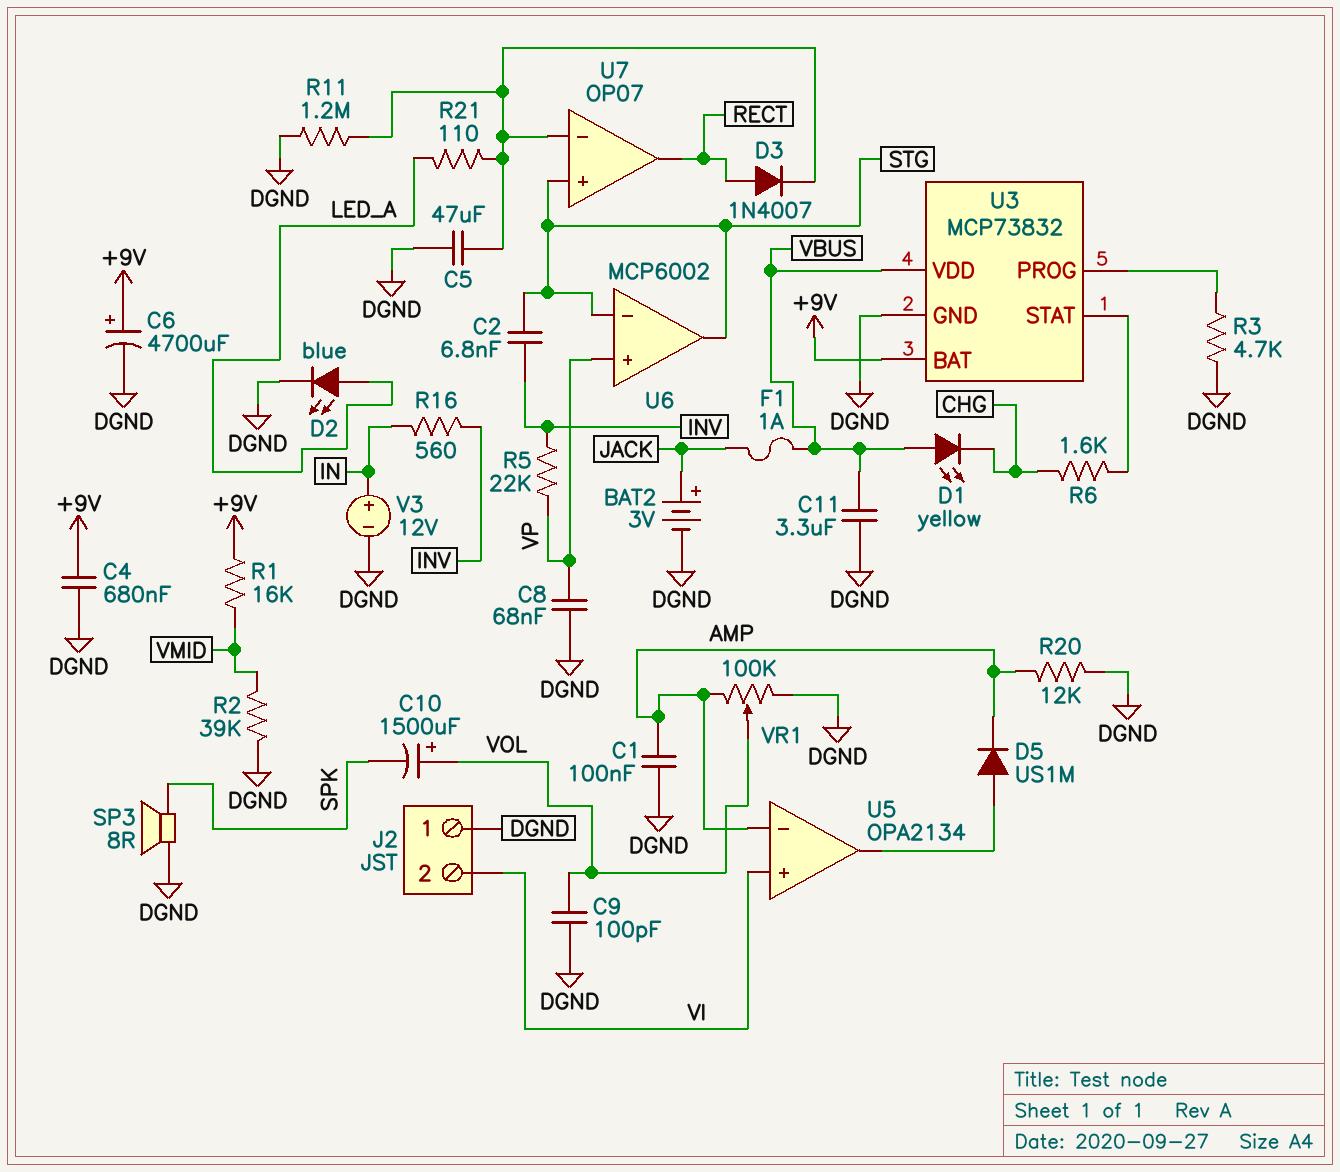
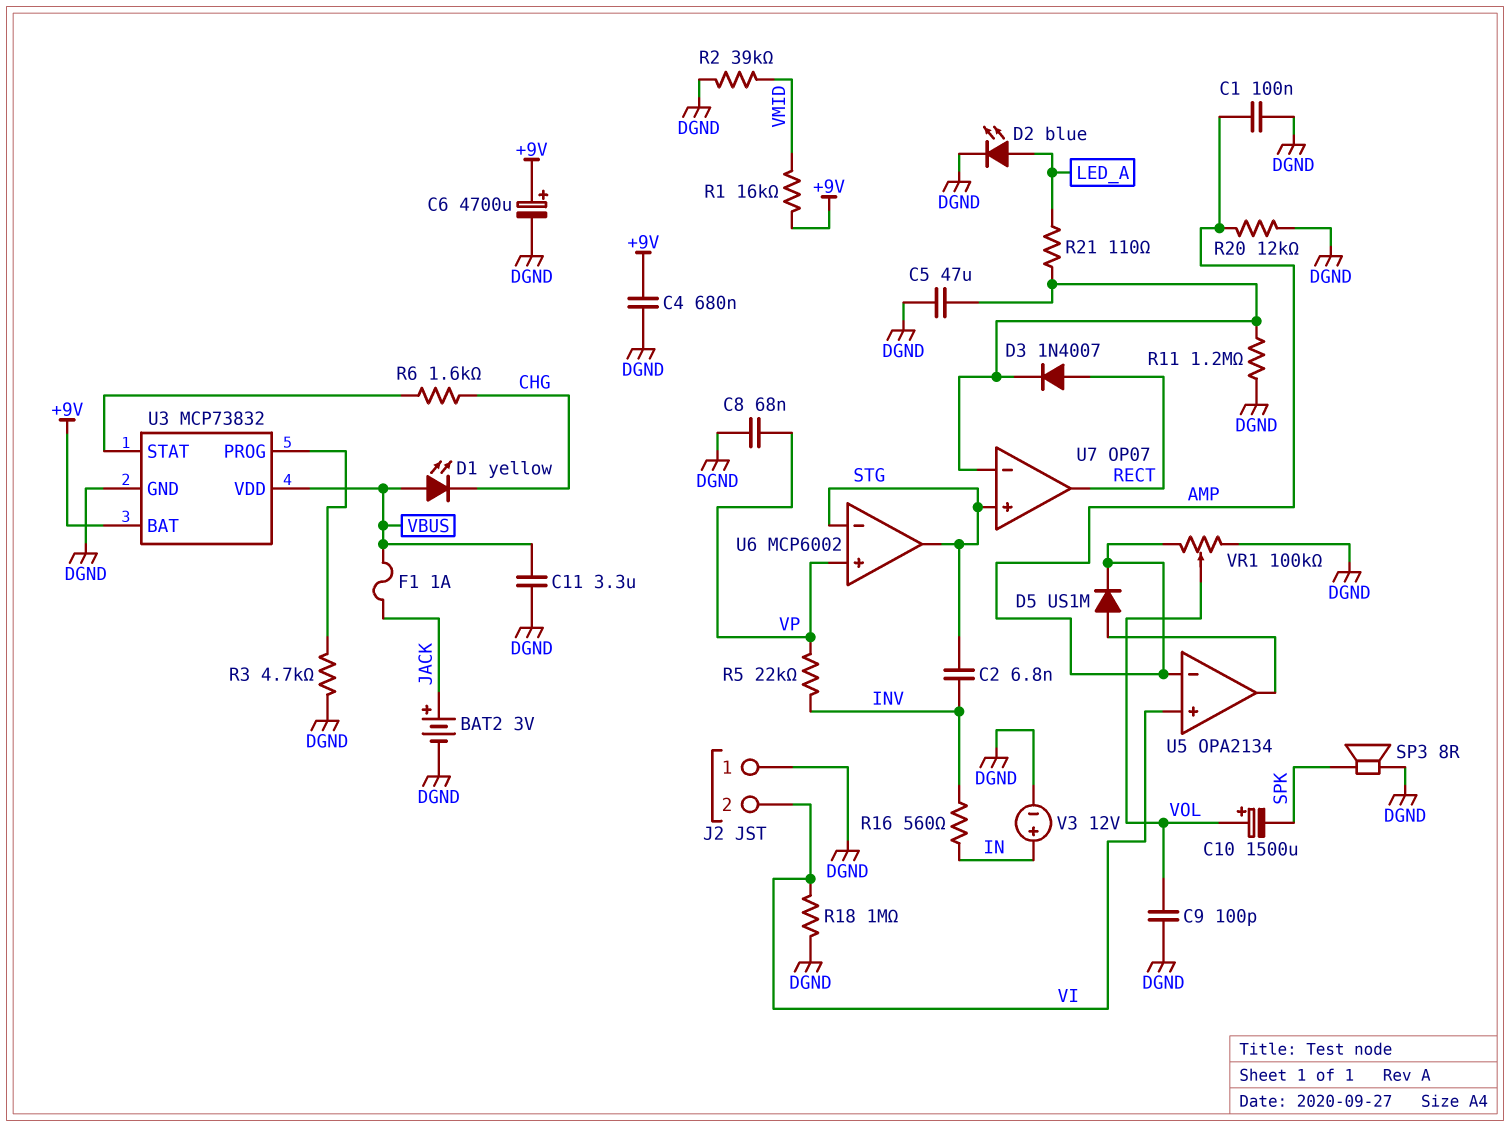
R18: none -> 1M (DGND, VI)

